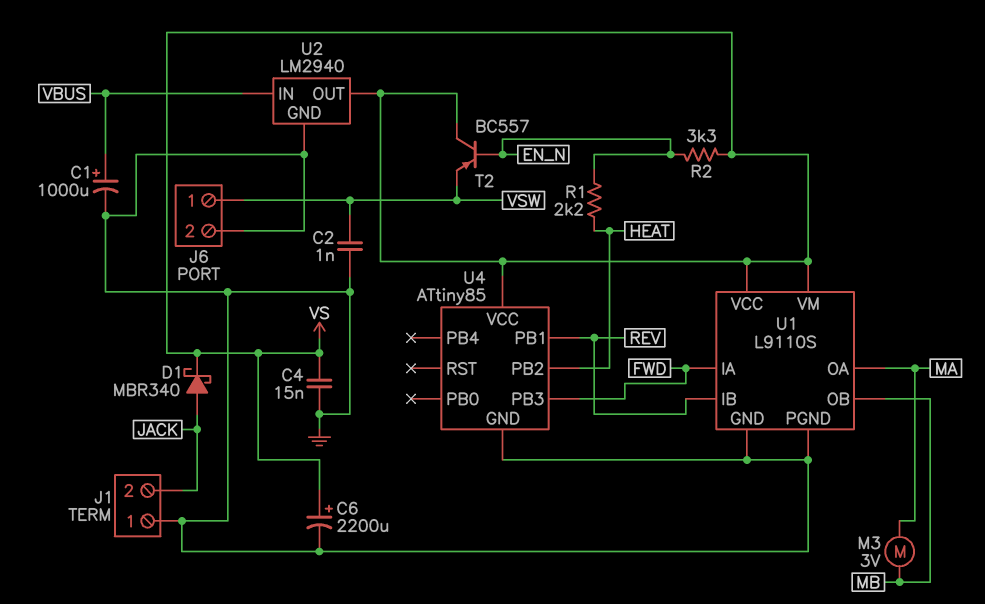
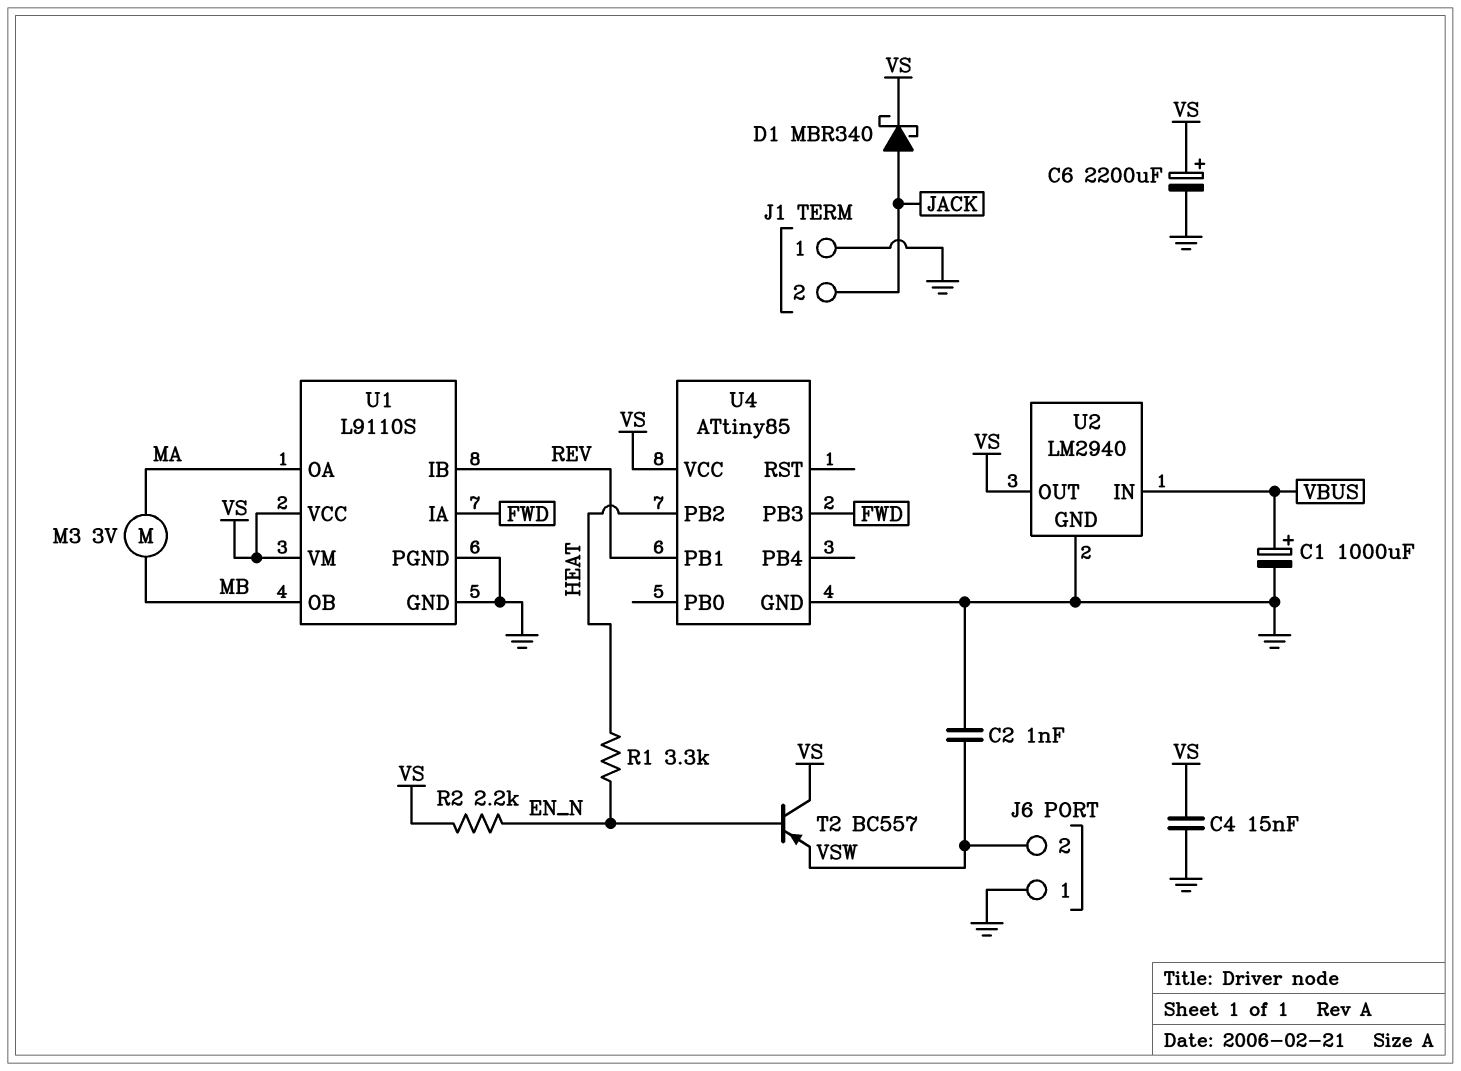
J6 pin 1: VSW -> GND
J6 pin 2: GND -> VSW
R1: 2.2k (EN_N, HEAT) -> 3.3k (EN_N, HEAT)
R2: 3.3k (EN_N, VS) -> 2.2k (EN_N, VS)

